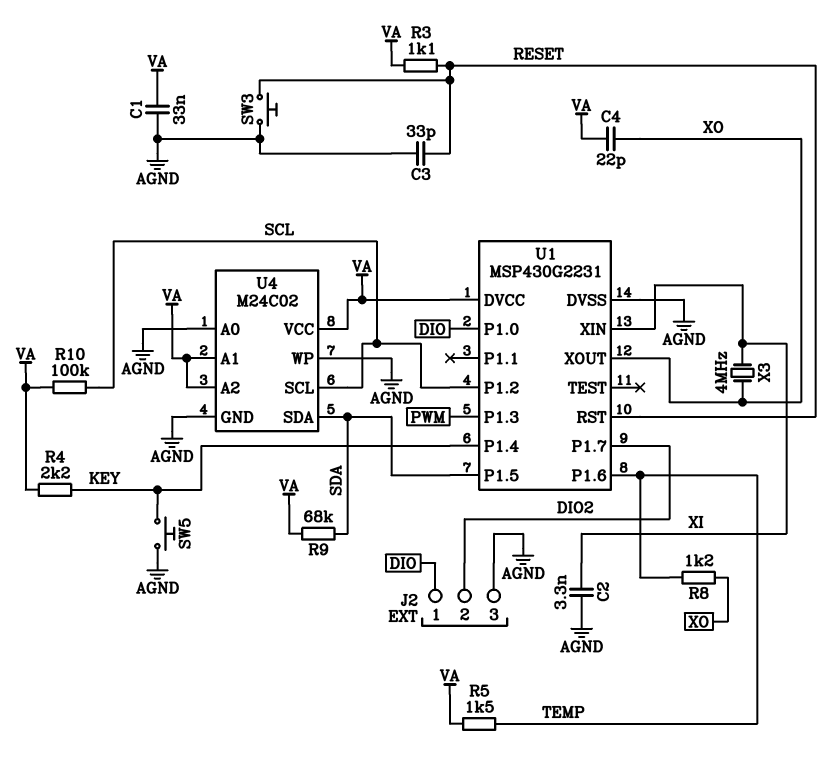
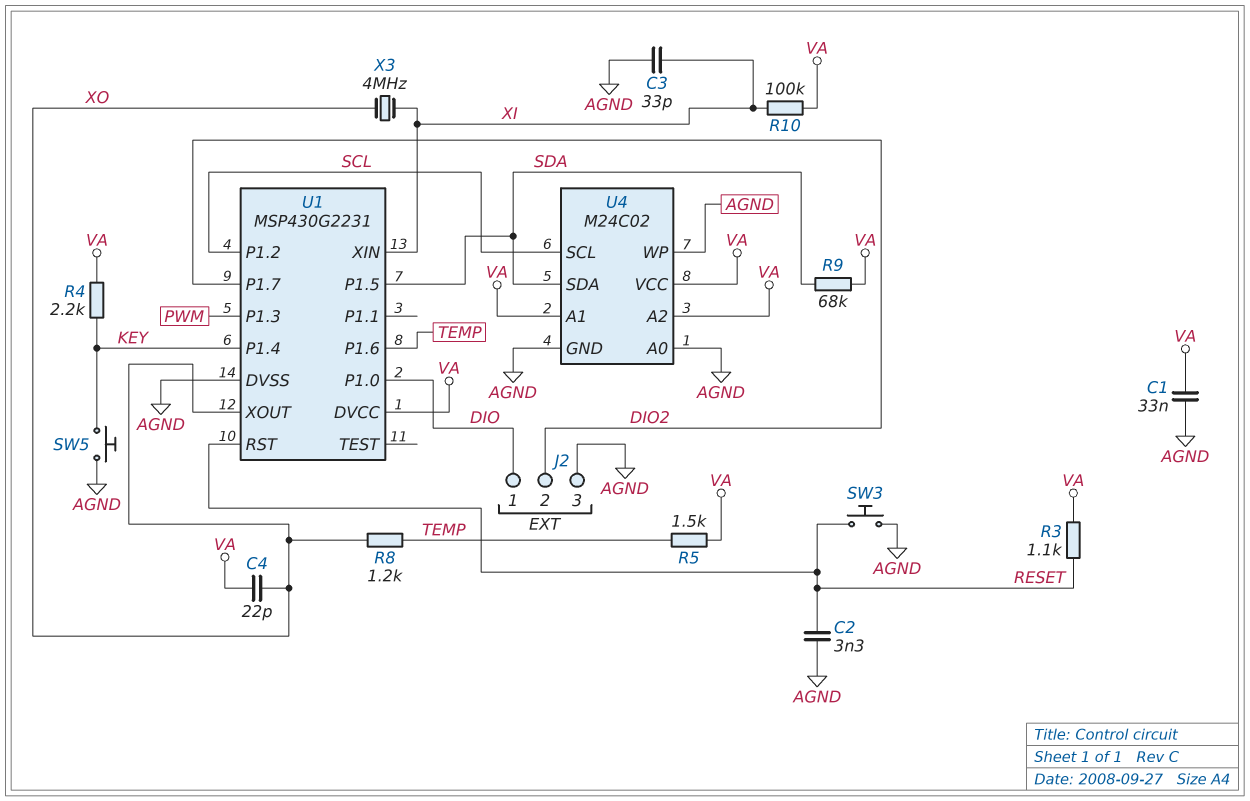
C2: 3.3nF (AGND, XI) -> 3.3nF (AGND, RESET)
C3: 33pF (AGND, RESET) -> 33pF (AGND, XI)
R10: 100k (SCL, VA) -> 100k (VA, XI)

